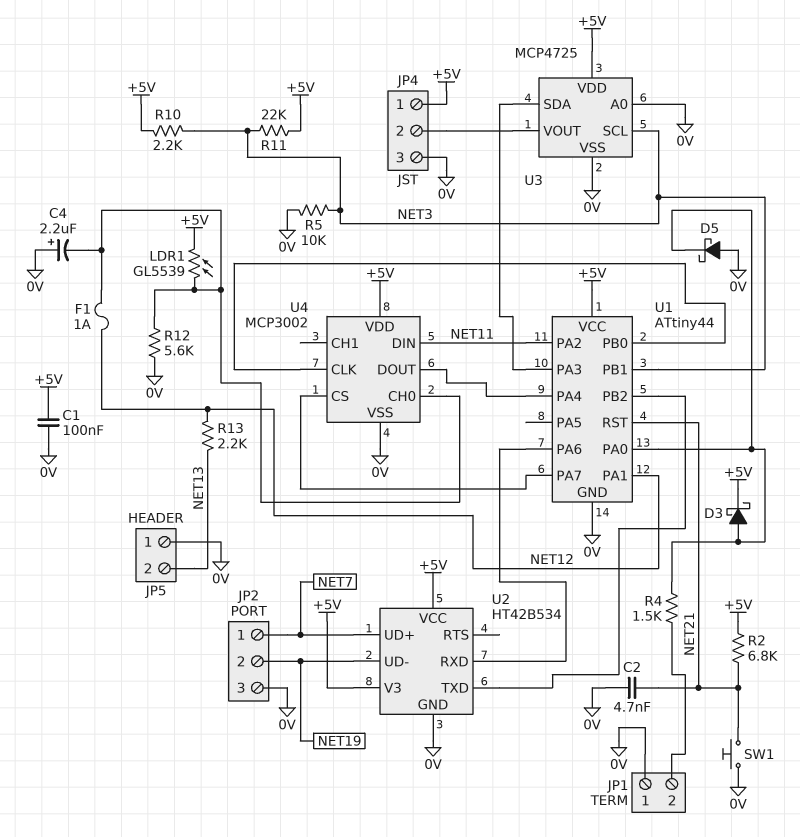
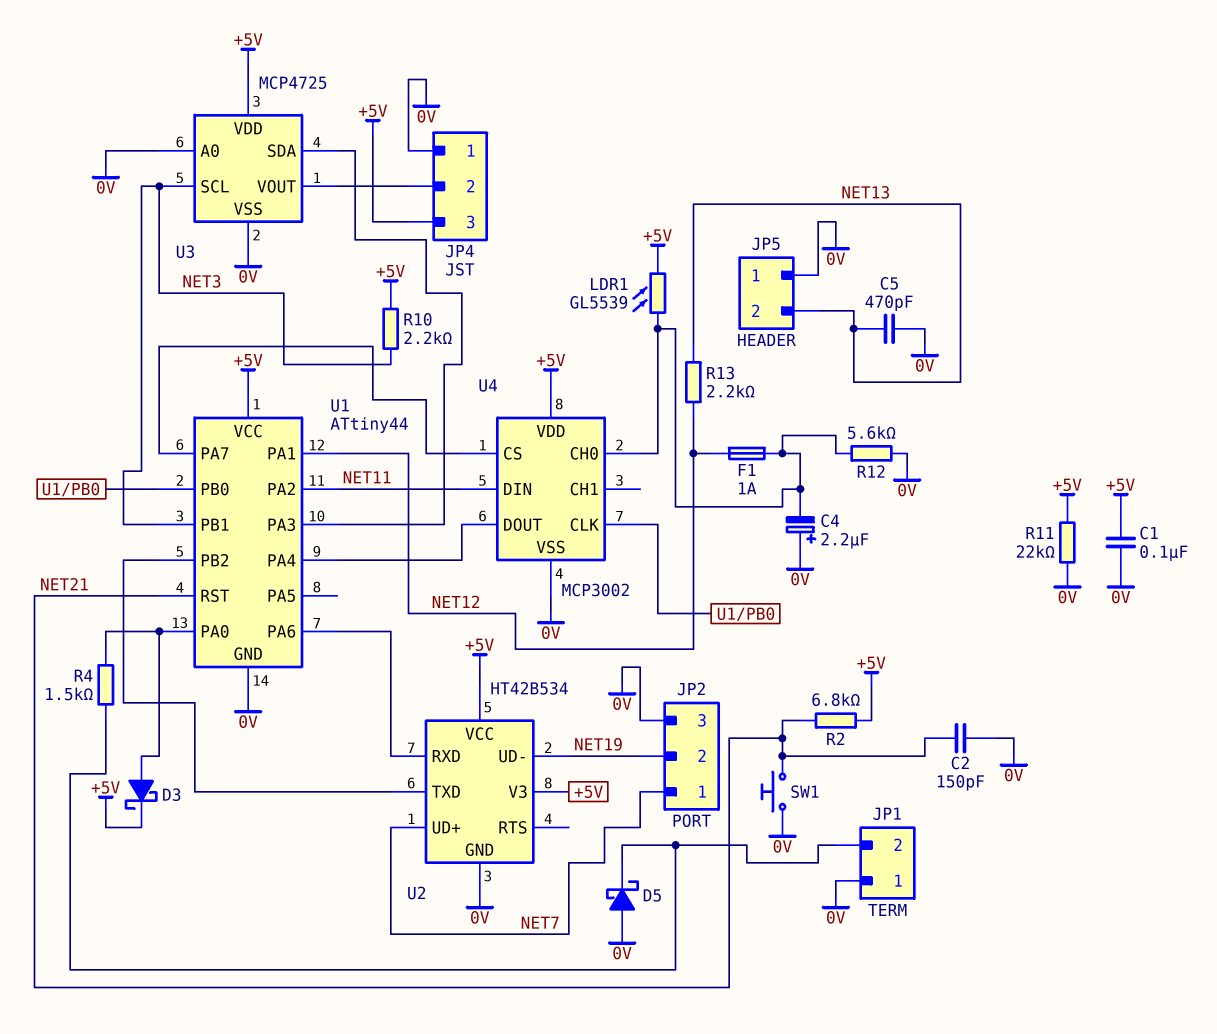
C2: 4.7nF (0V, NET21) -> 150pF (0V, NET21)
C5: none -> 470pF (0V, NET13)
D5: schottky (A 0V, K U1/PA0) -> schottky (A 0V, K JP1/2)
JP4 pin 1: +5V -> 0V
JP4 pin 3: 0V -> +5V
R5: 10k (0V, NET3) -> none
R11: 22k (+5V, NET3) -> 22k (+5V, 0V)

